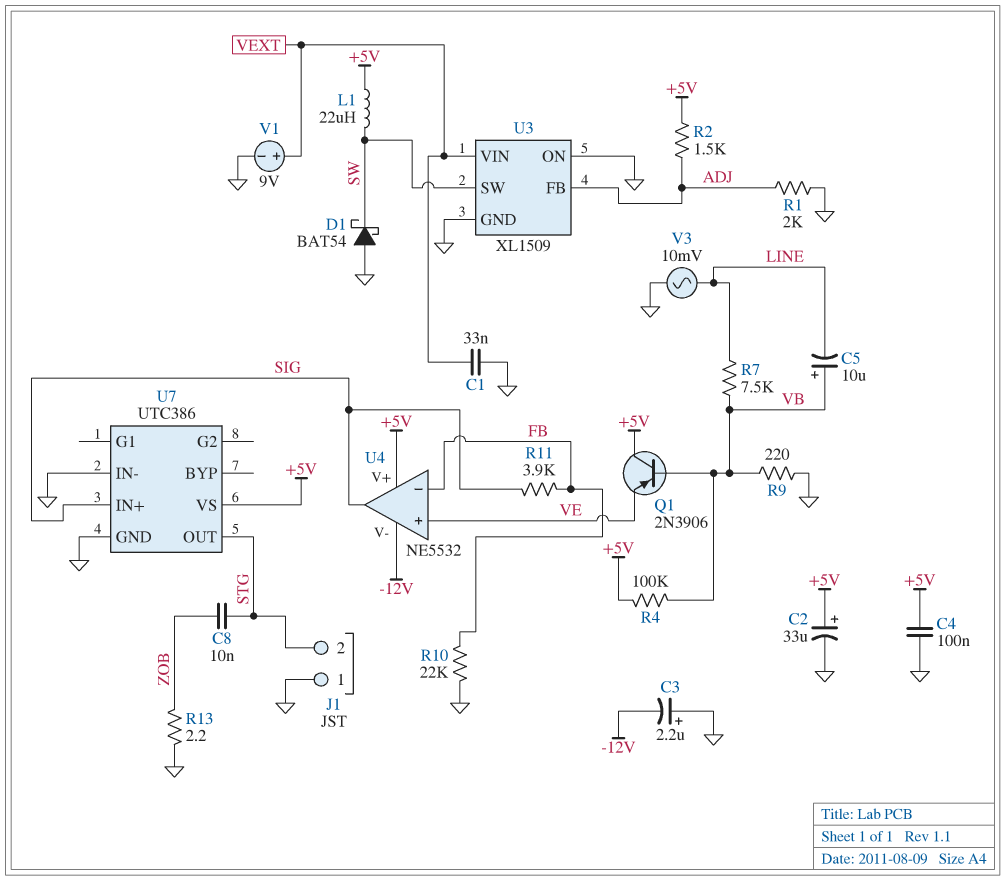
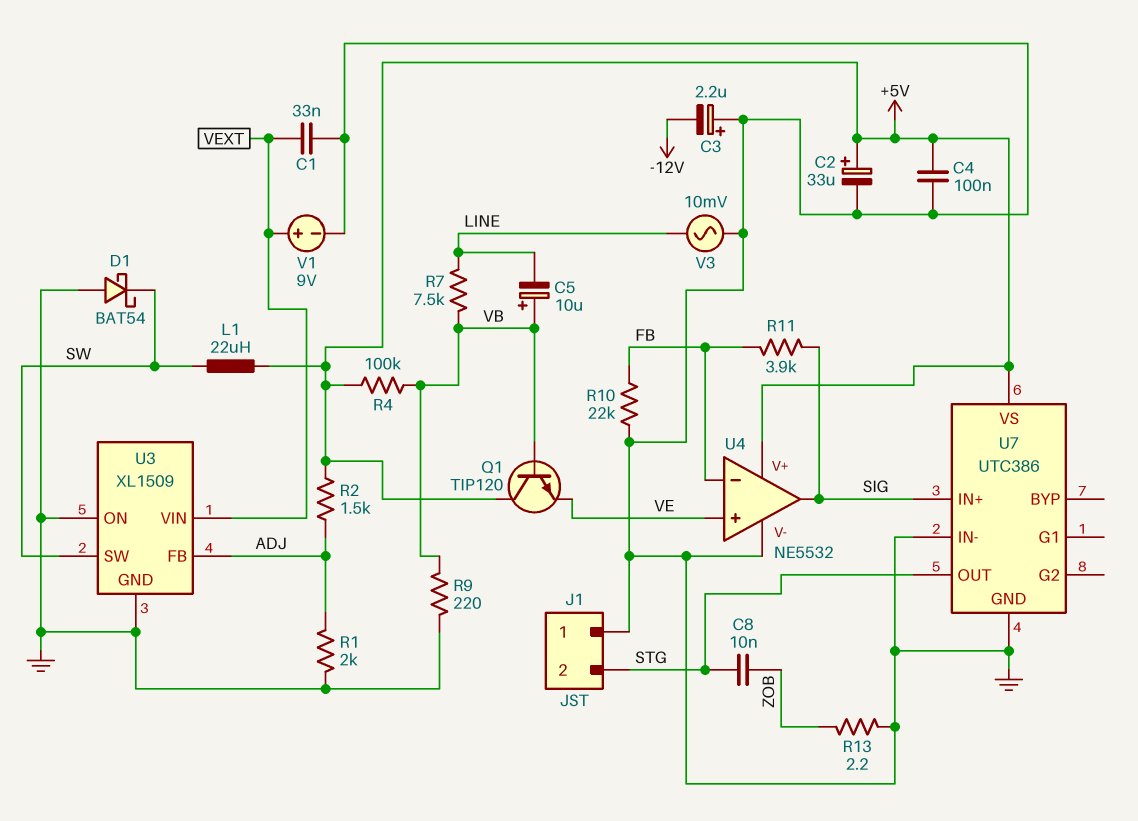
Q1: PNP 2N3906 (B VB, C +5V, E VE) -> NPN TIP120 (B VB, C +5V, E VE)
U4 pin V-: -12V -> GND

